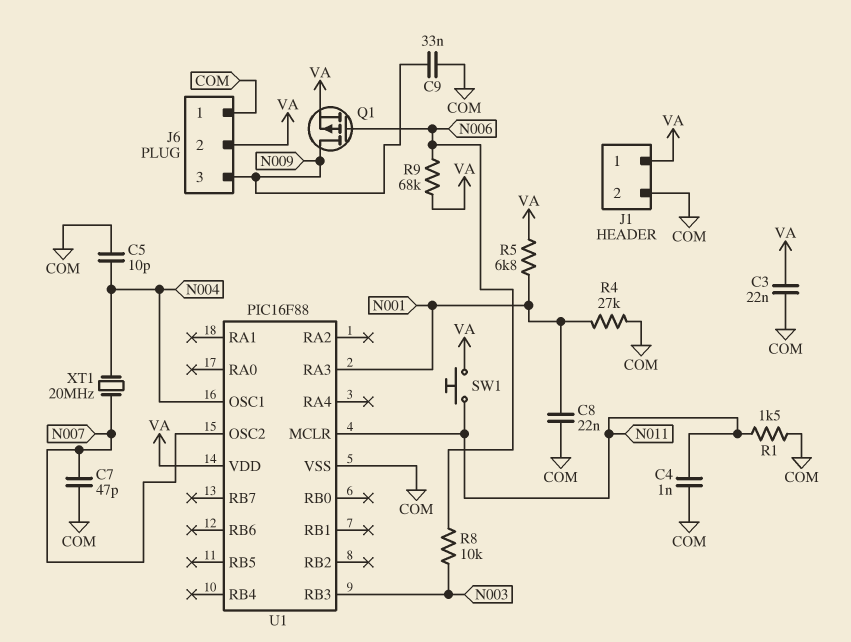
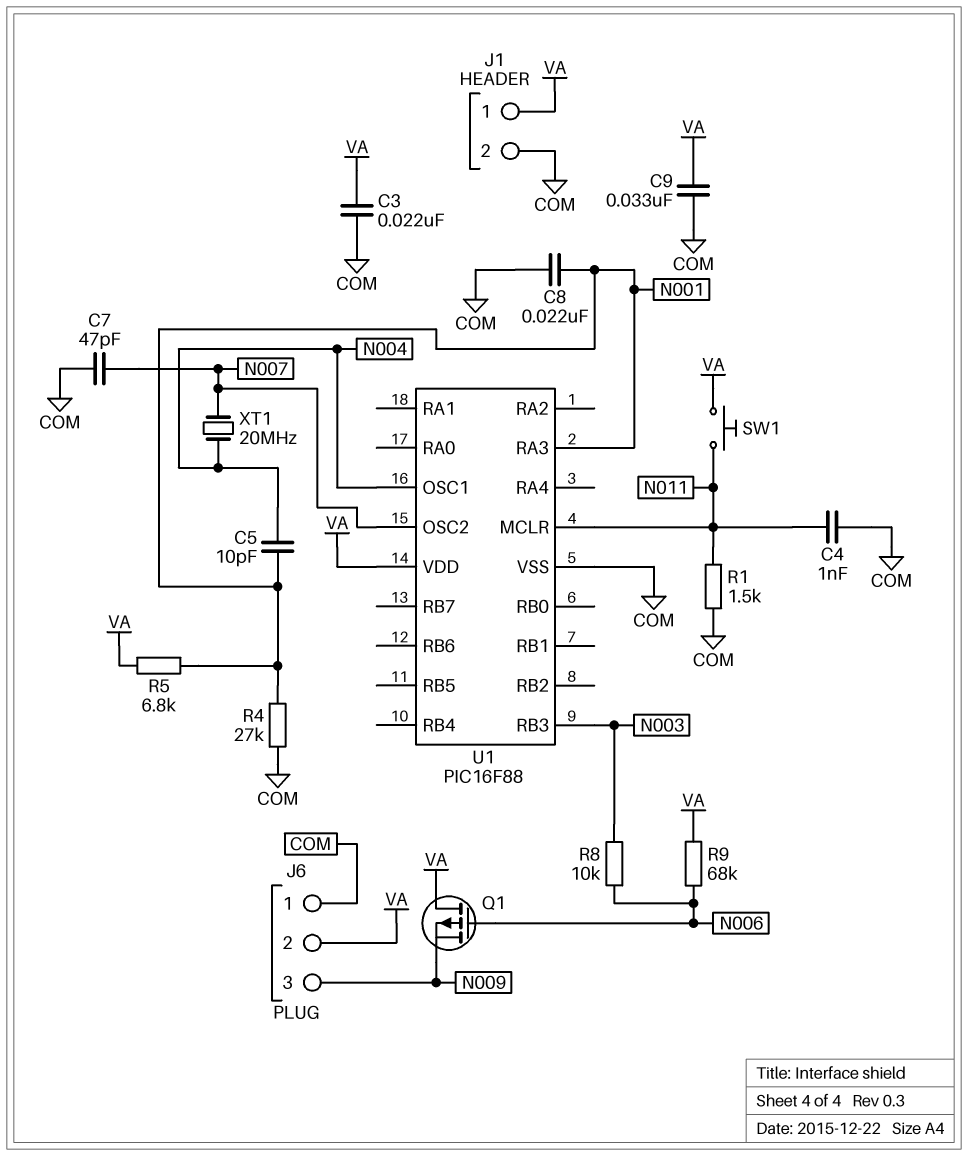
C5: 10pF (COM, N004) -> 10pF (N001, N004)
C9: 33nF (COM, N009) -> 33nF (COM, VA)
Q1: PMOS (G N006, D N009, S VA) -> PMOS (G N006, D VA, S N009)

